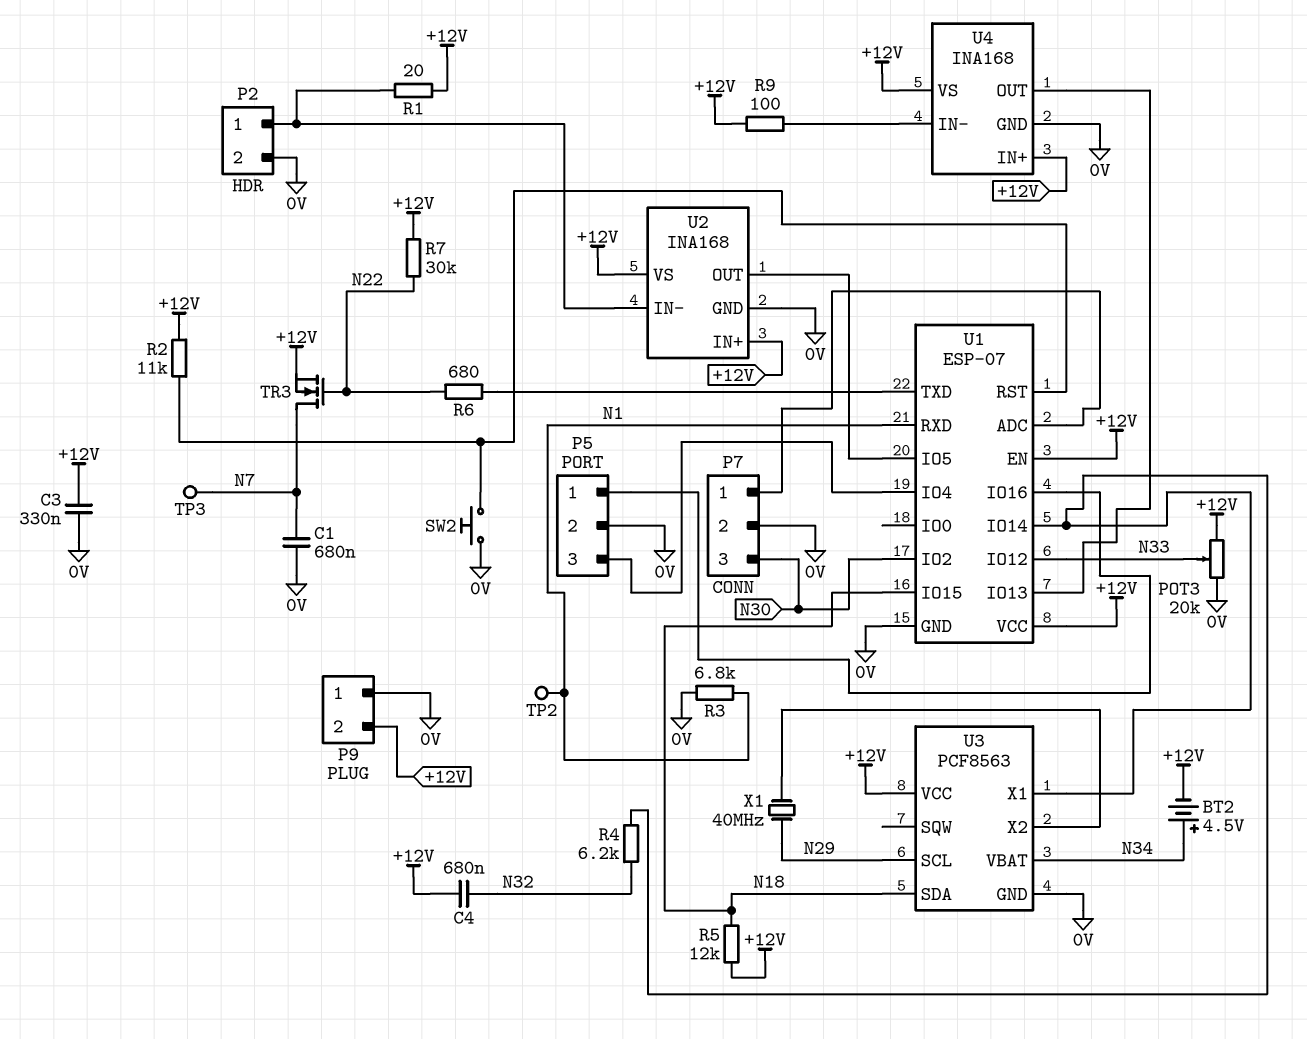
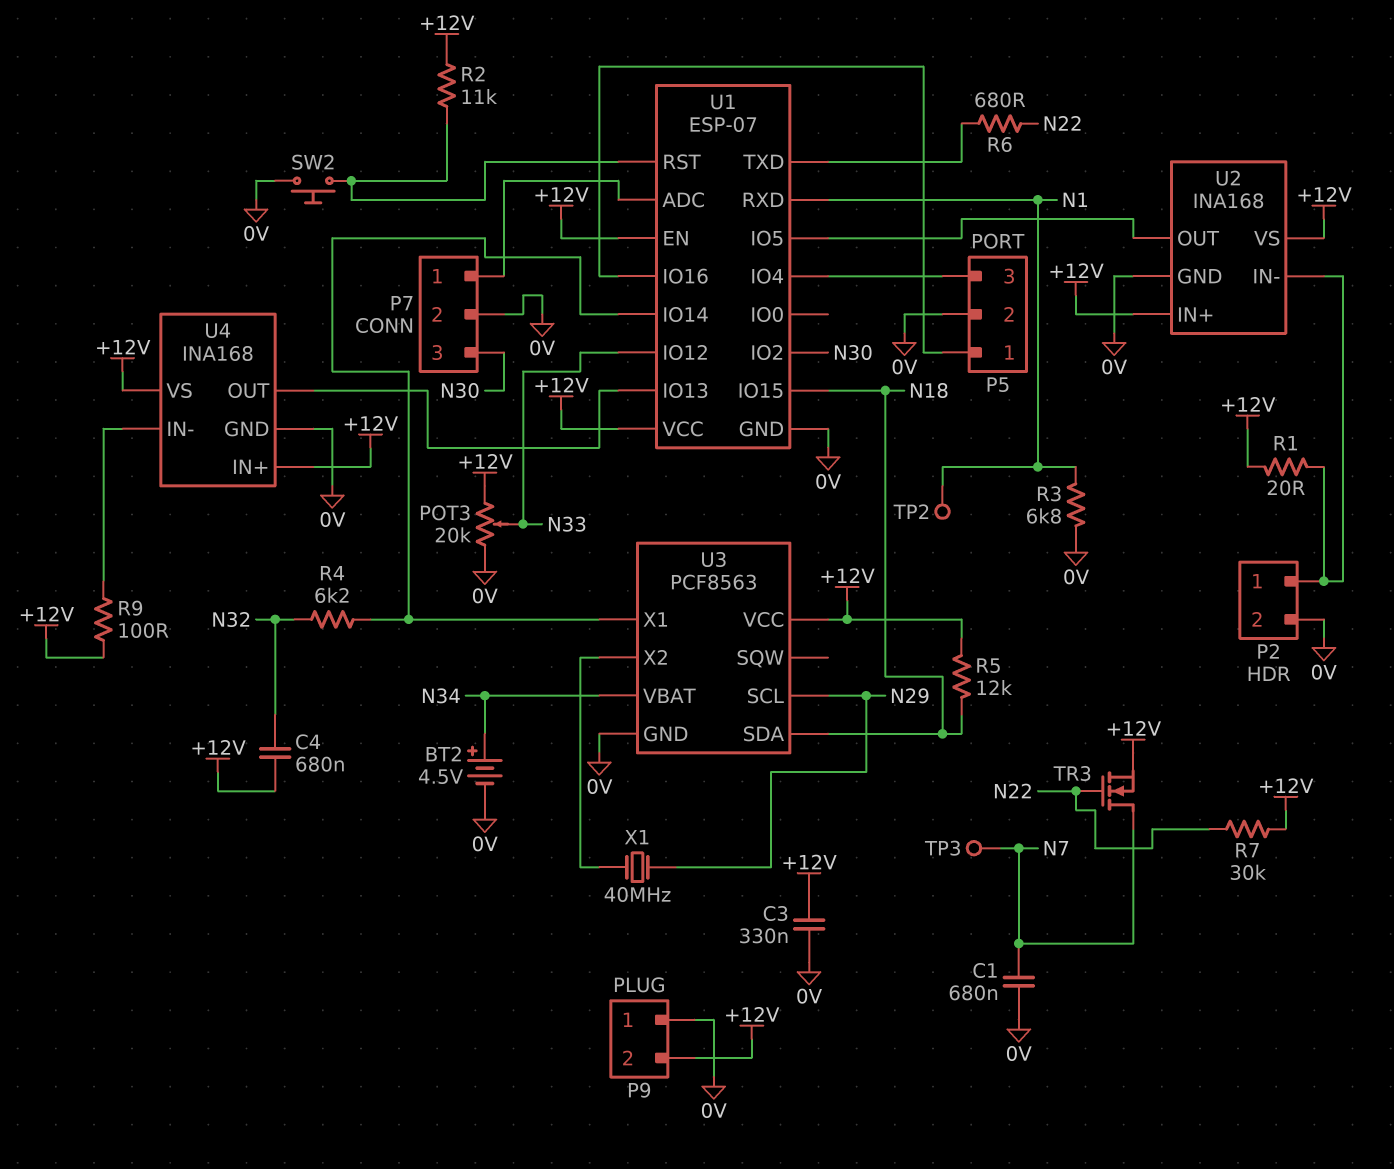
BT2: 4.5V (plus N34, minus +12V) -> 4.5V (plus N34, minus 0V)

